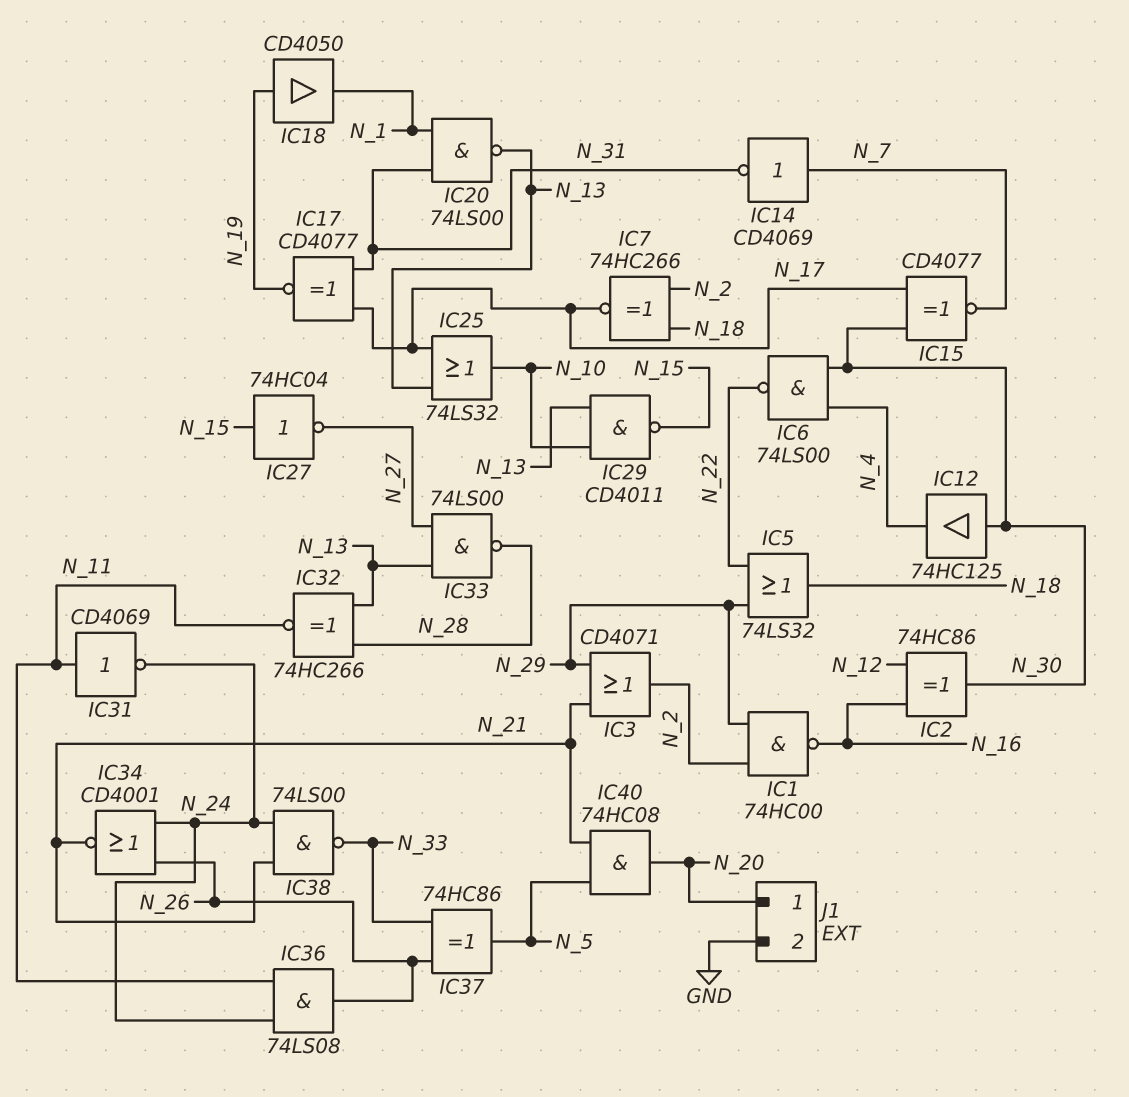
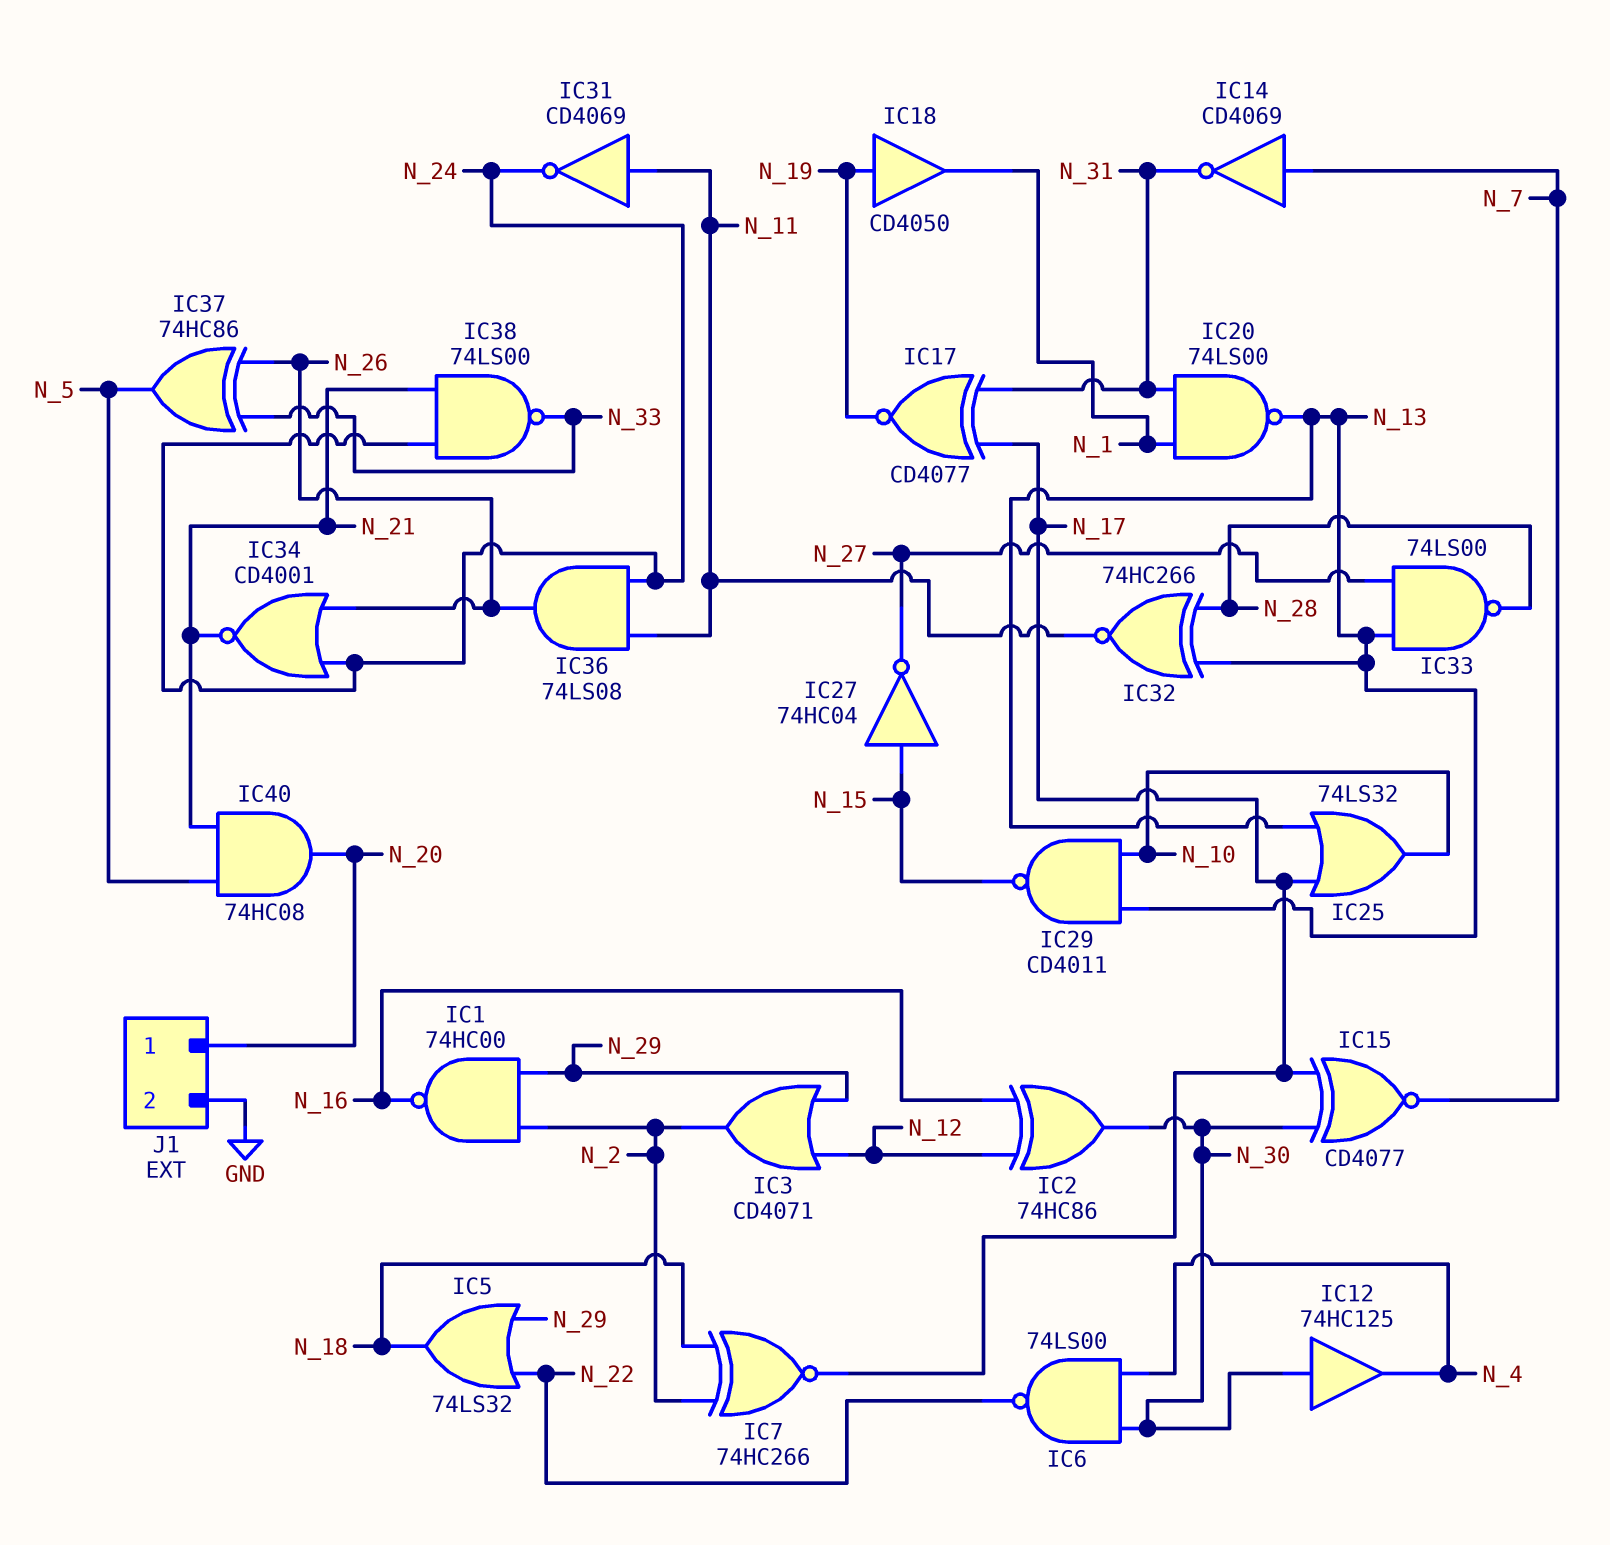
IC3: OR CD4071 (in N_21, in N_29, out N_2) -> OR CD4071 (in N_12, in N_29, out N_2)

